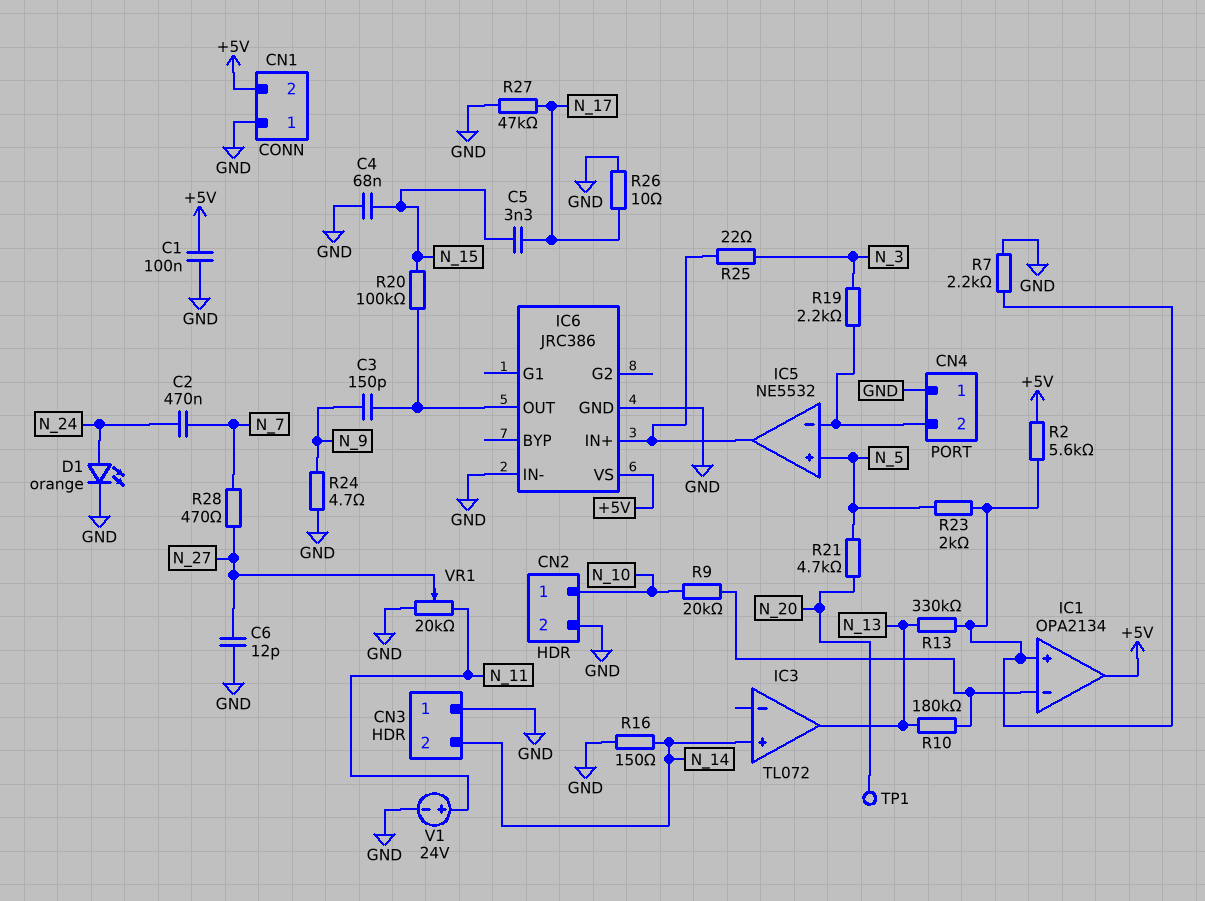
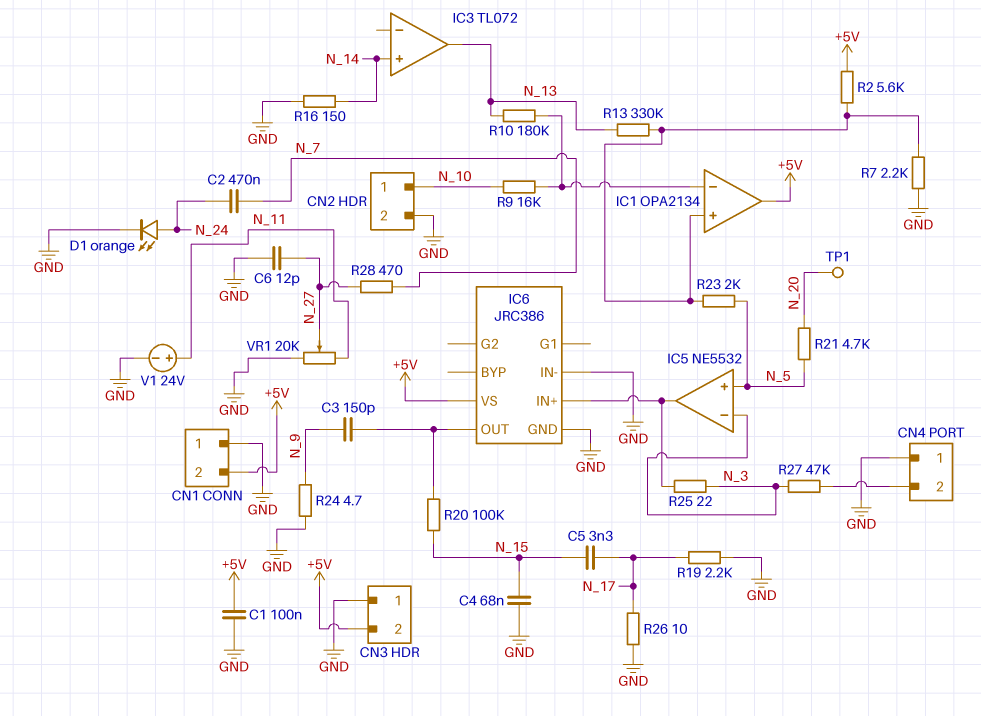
CN3 pin 2: N_14 -> +5V
IC5 pin in-: CN4/2 -> N_3
R9: 20k (IC1/in-, N_10) -> 16k (IC1/in-, N_10)
R19: 2.2k (CN4/2, N_3) -> 2.2k (GND, N_17)
R27: 47k (GND, N_17) -> 47k (CN4/2, N_3)

